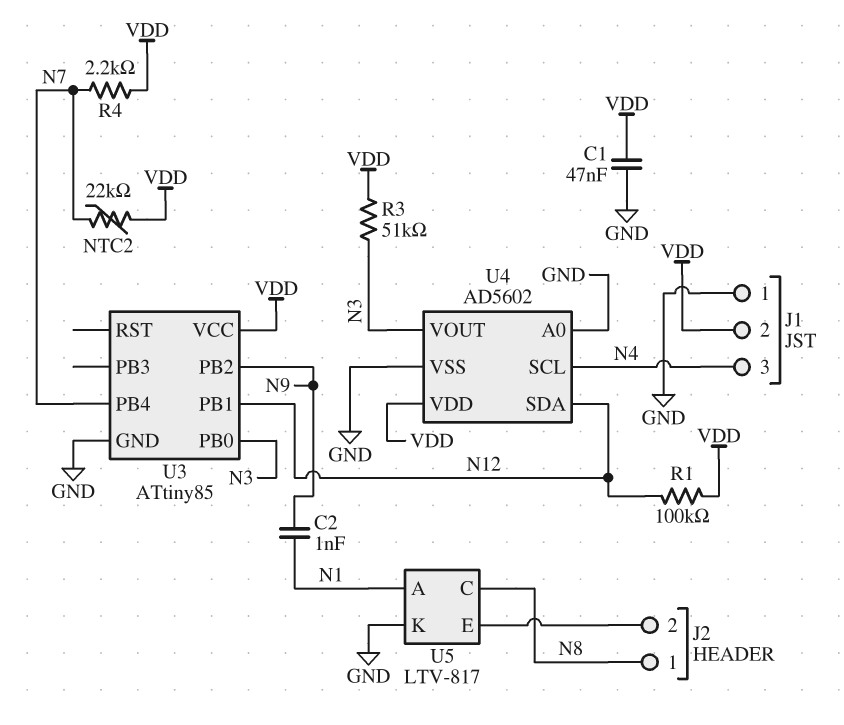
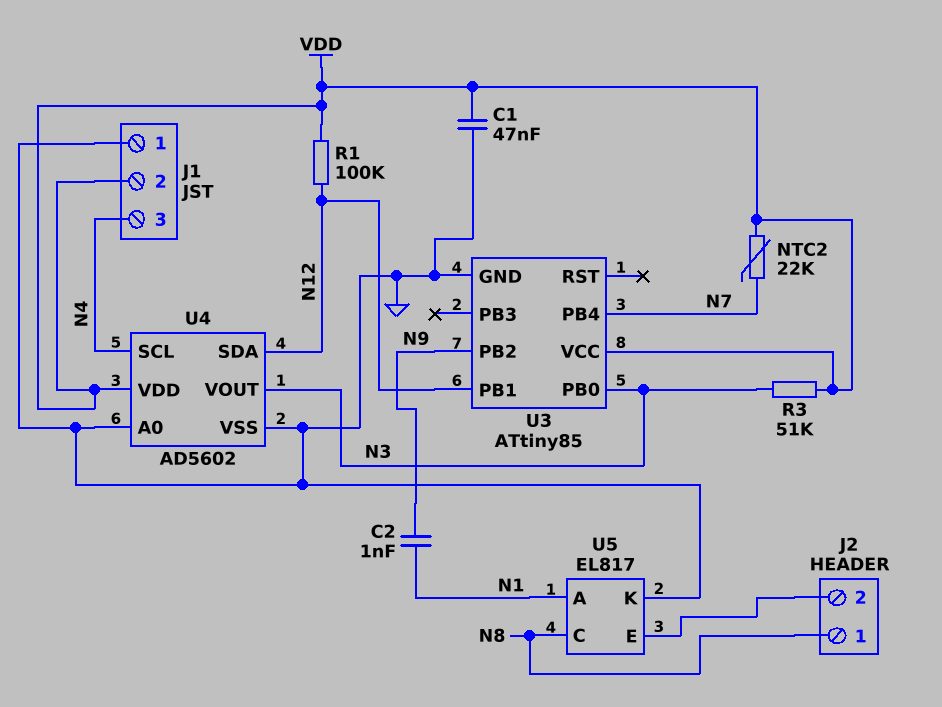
R4: 2.2k (N7, VDD) -> none
U5: LTV-817 -> EL817

